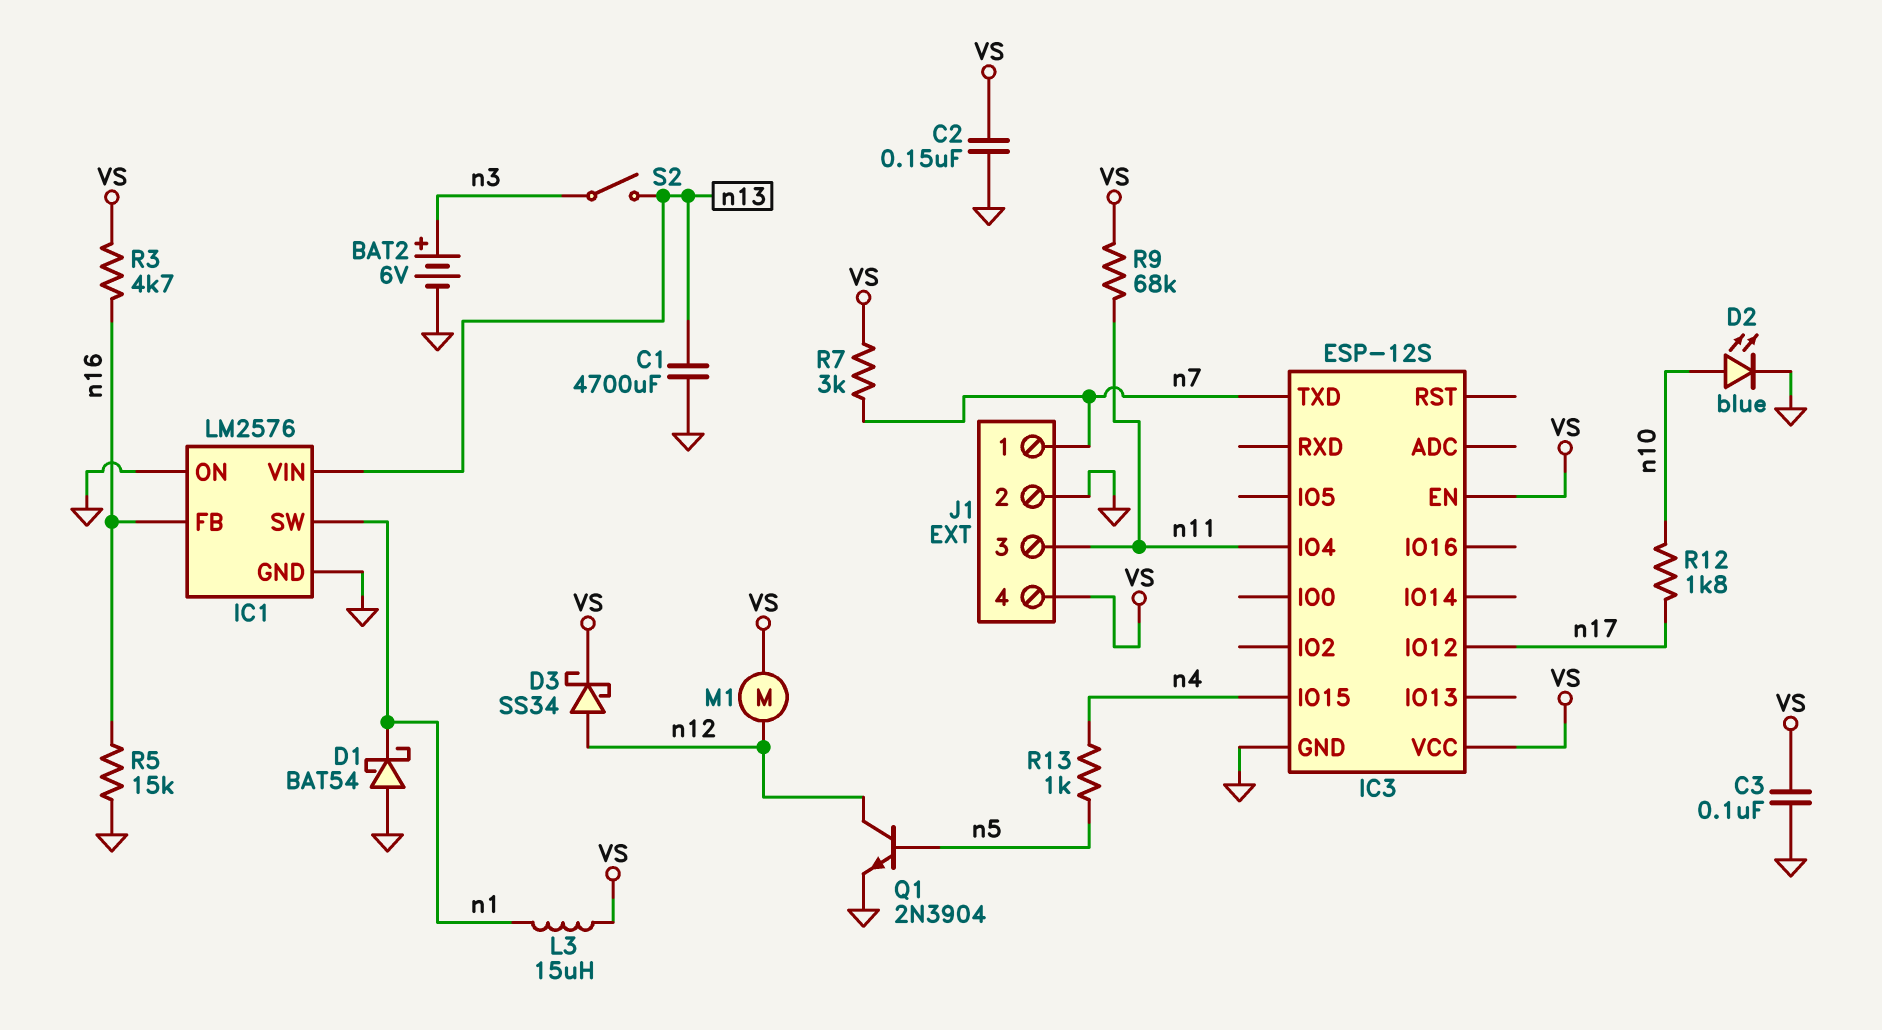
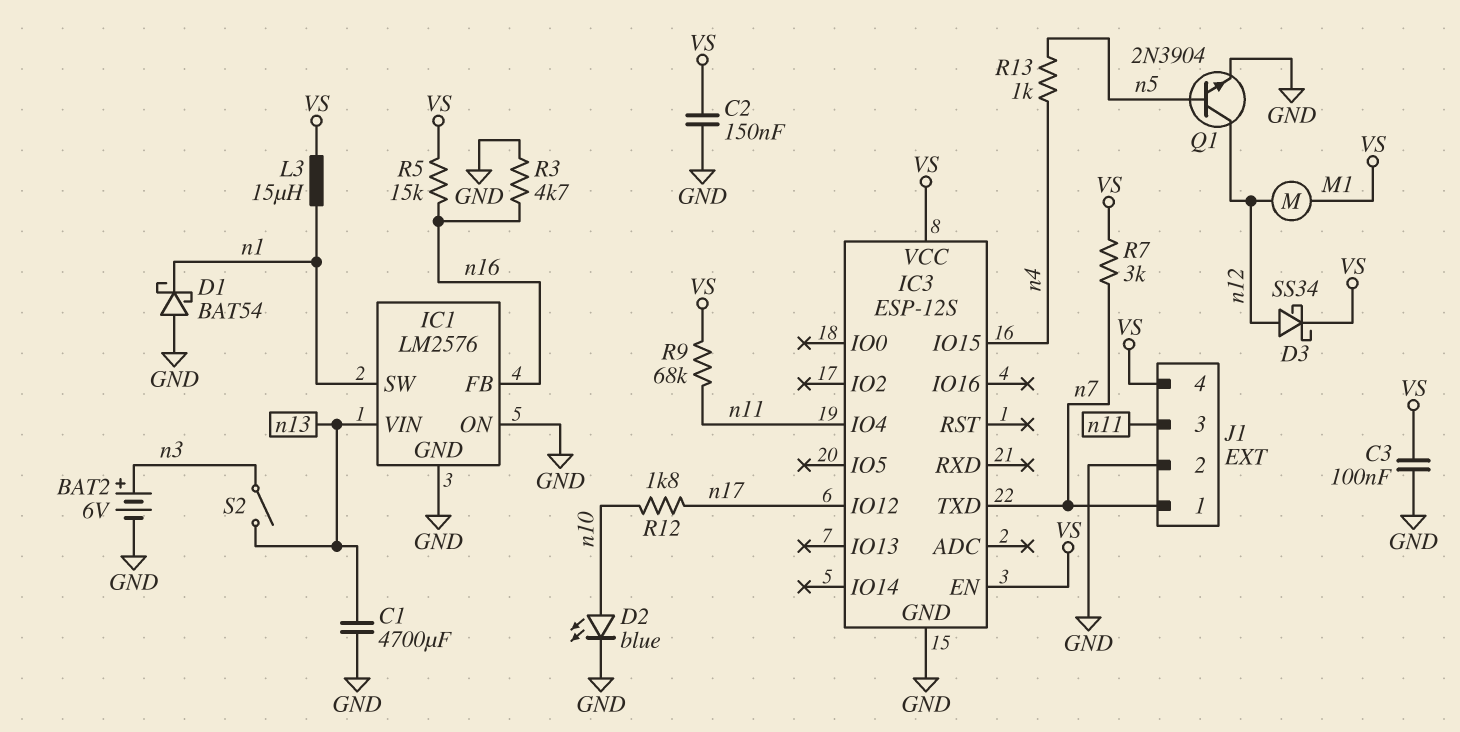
R3: 4.7k (VS, n16) -> 4.7k (GND, n16)
R5: 15k (GND, n16) -> 15k (VS, n16)

